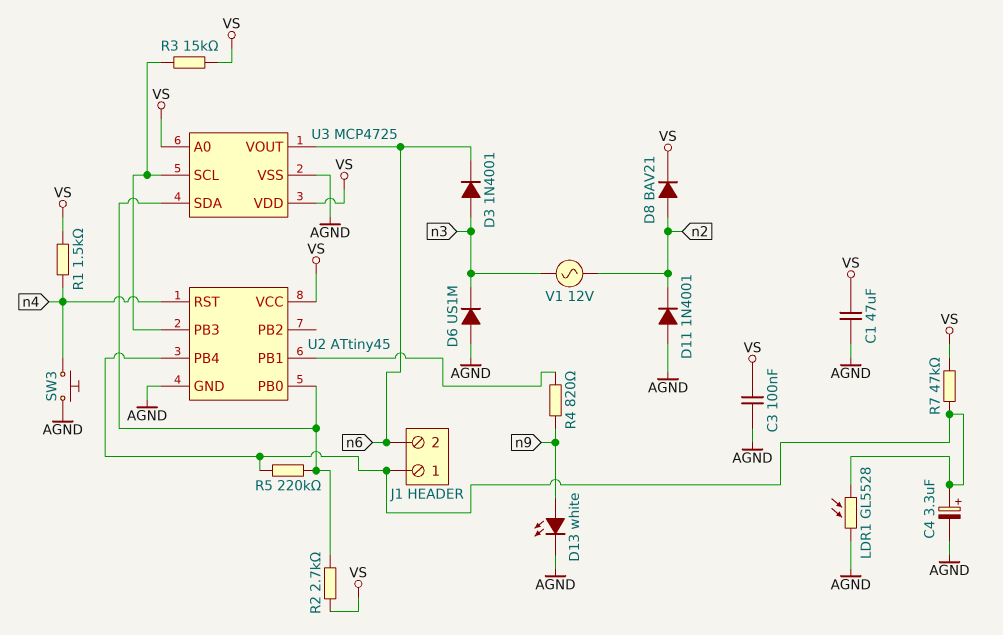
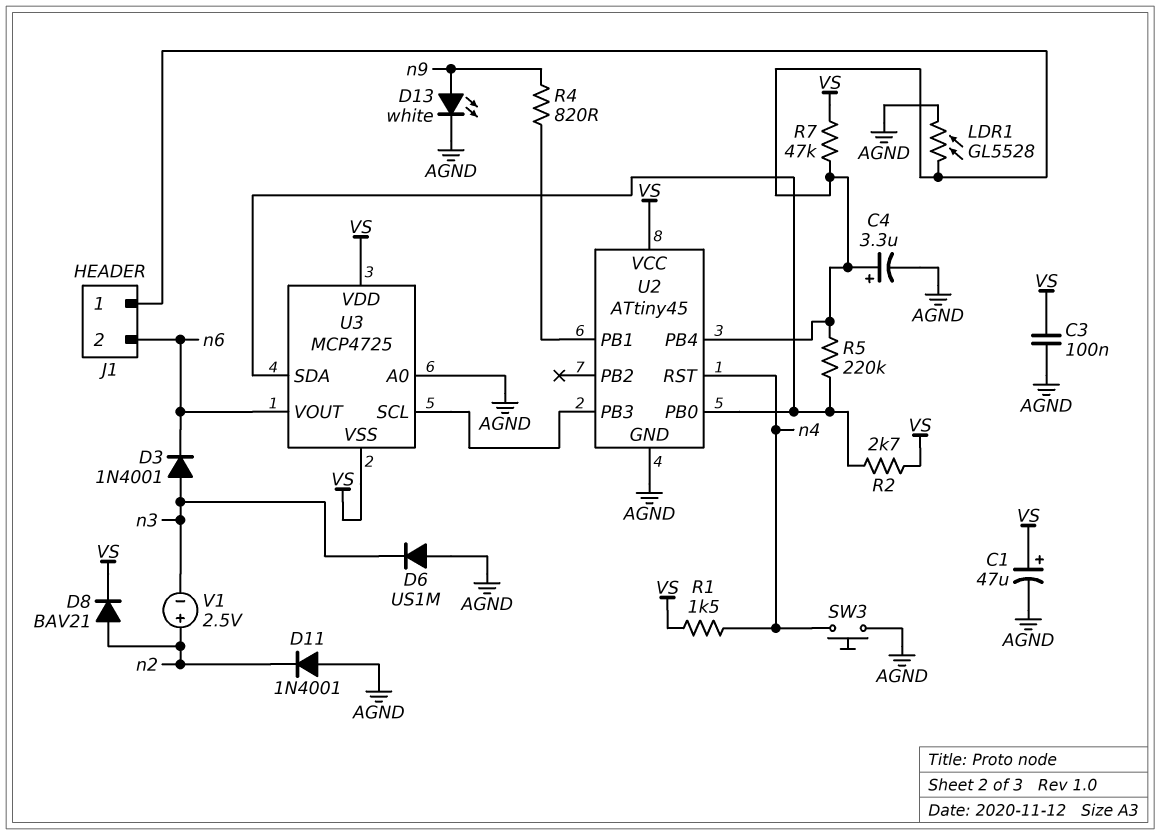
C1: 47uF (AGND, VS) -> 47uF (plus VS, minus AGND)
R3: 15k (U2/PB3, VS) -> none
U3 pin A0: VS -> AGND
U3 pin VSS: AGND -> VS
V1: AC 12V (n2, n3) -> 2.5V (plus n2, minus n3)

